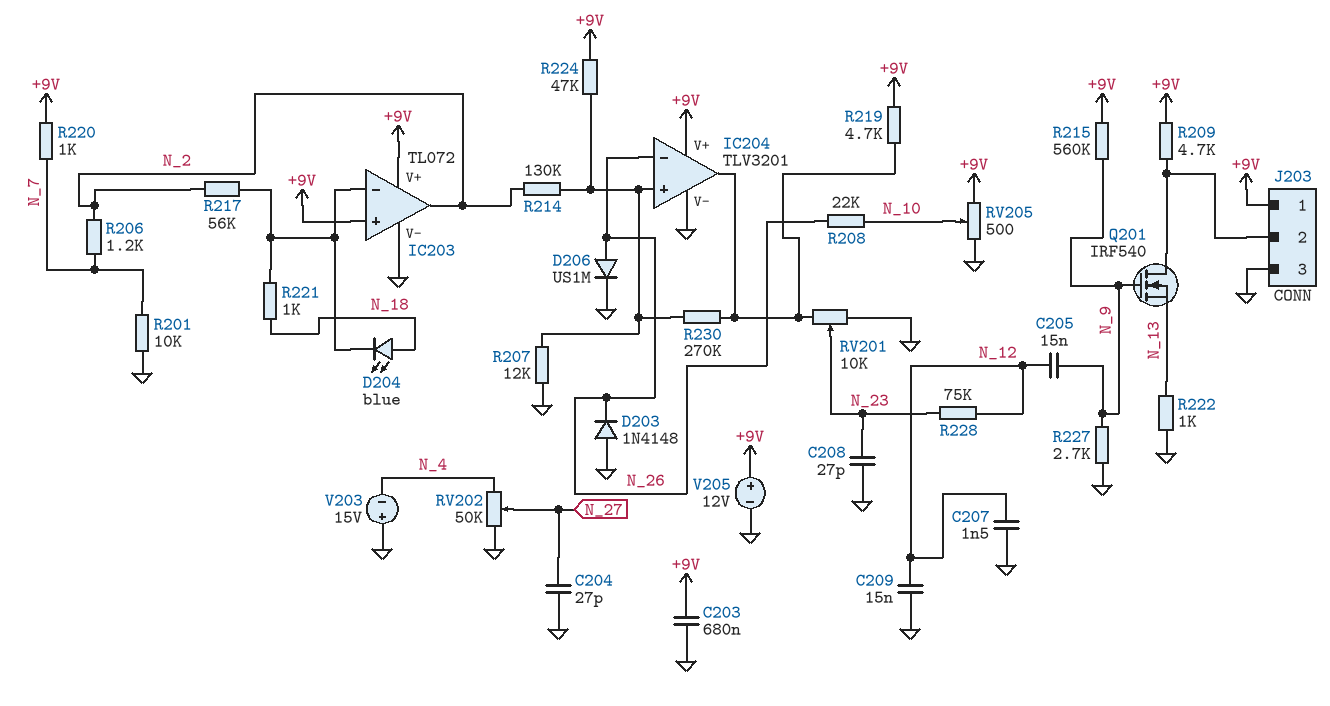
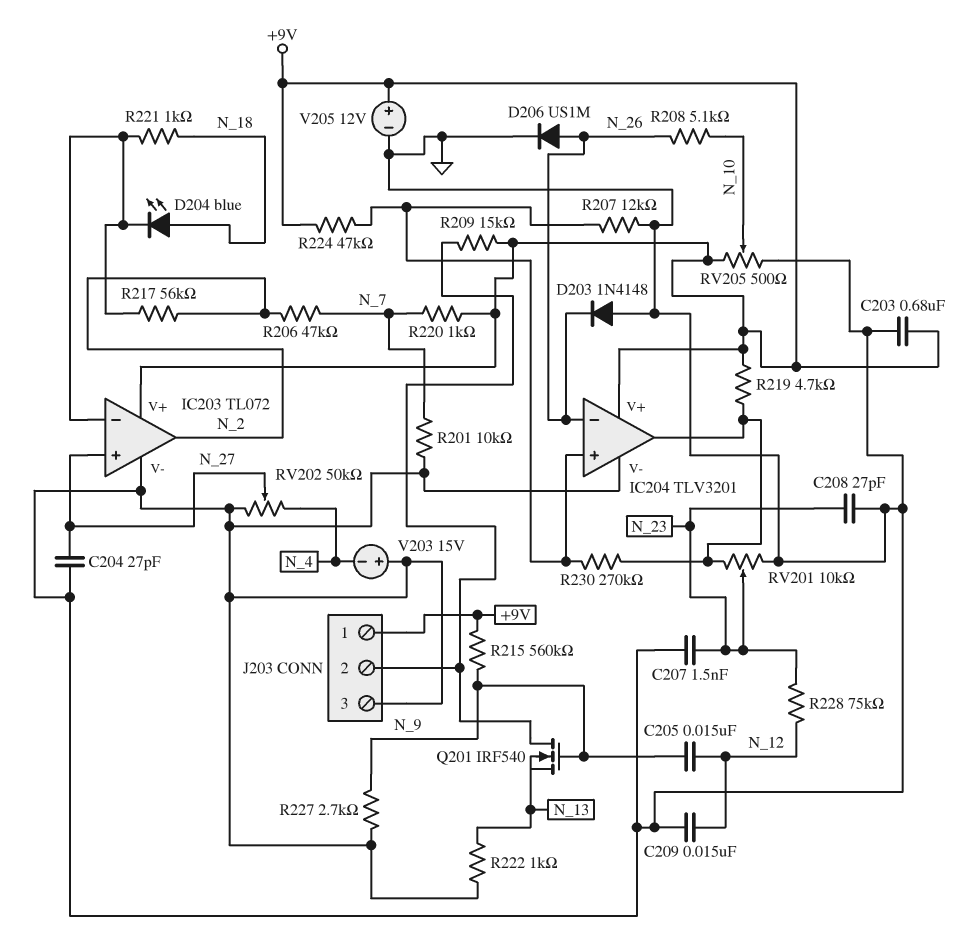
C207: 1.5nF (GND, N_12) -> 1.5nF (GND, N_23)
IC203 pin in+: +9V -> N_27
R206: 1.2k (N_2, N_7) -> 47k (N_2, N_7)
R208: 22k (N_10, N_26) -> 5.1k (N_10, N_26)
R209: 4.7k (+9V, J203/2) -> 15k (+9V, J203/2)
R214: 130k (IC204/in+, N_2) -> none

